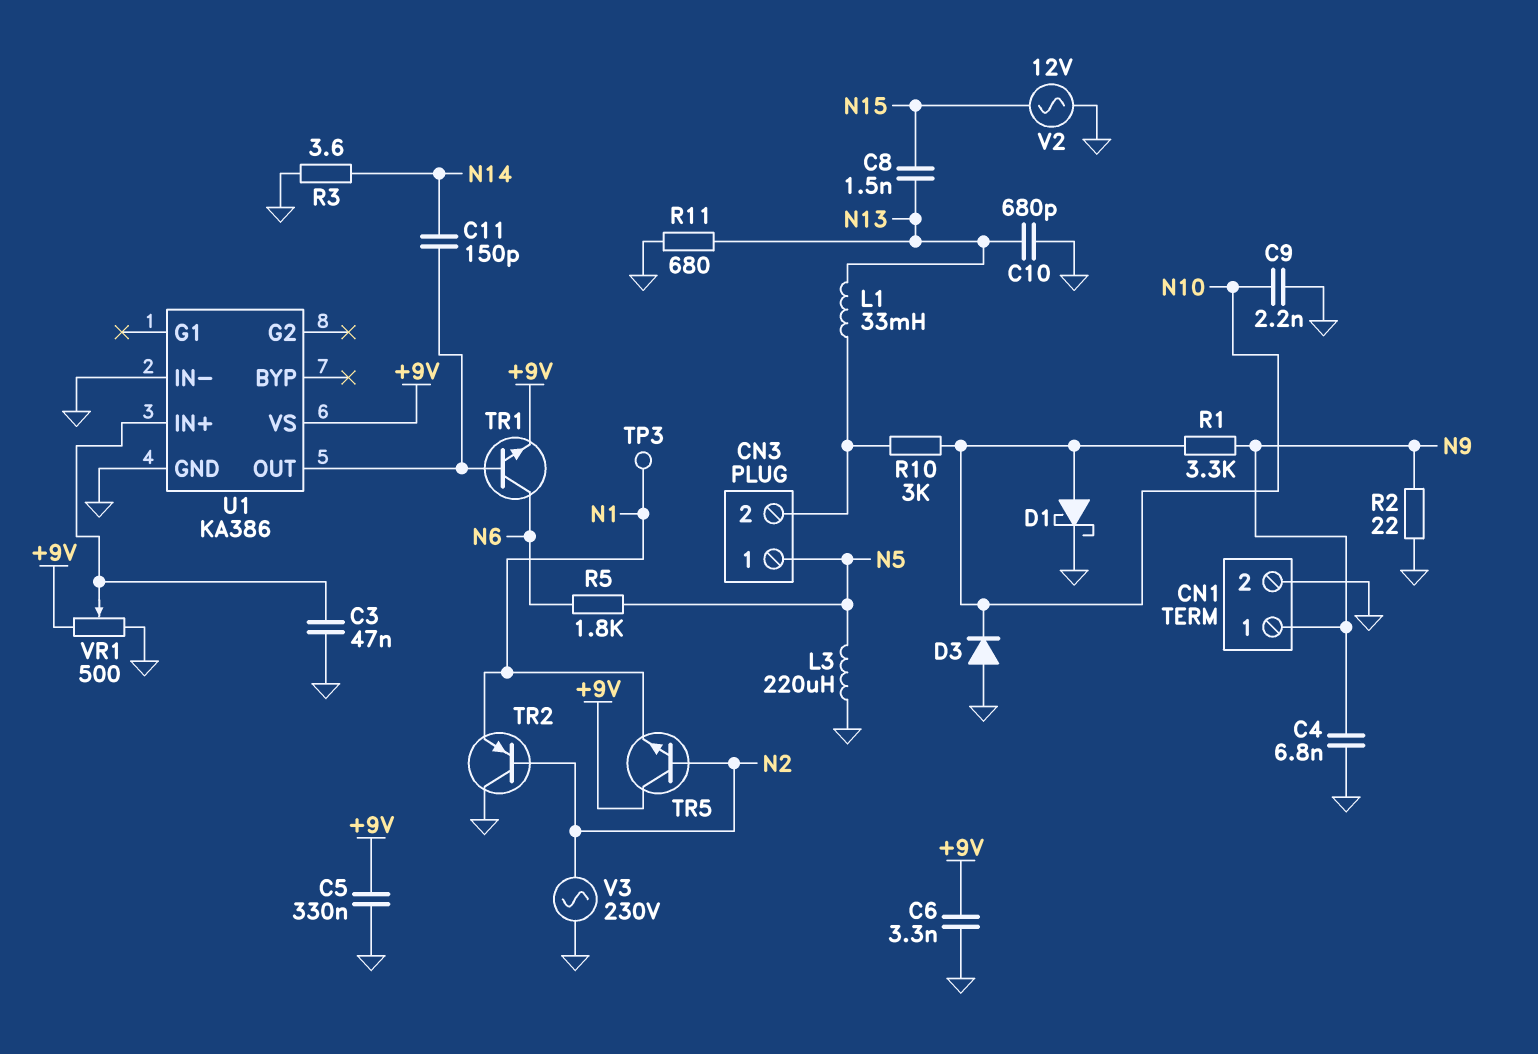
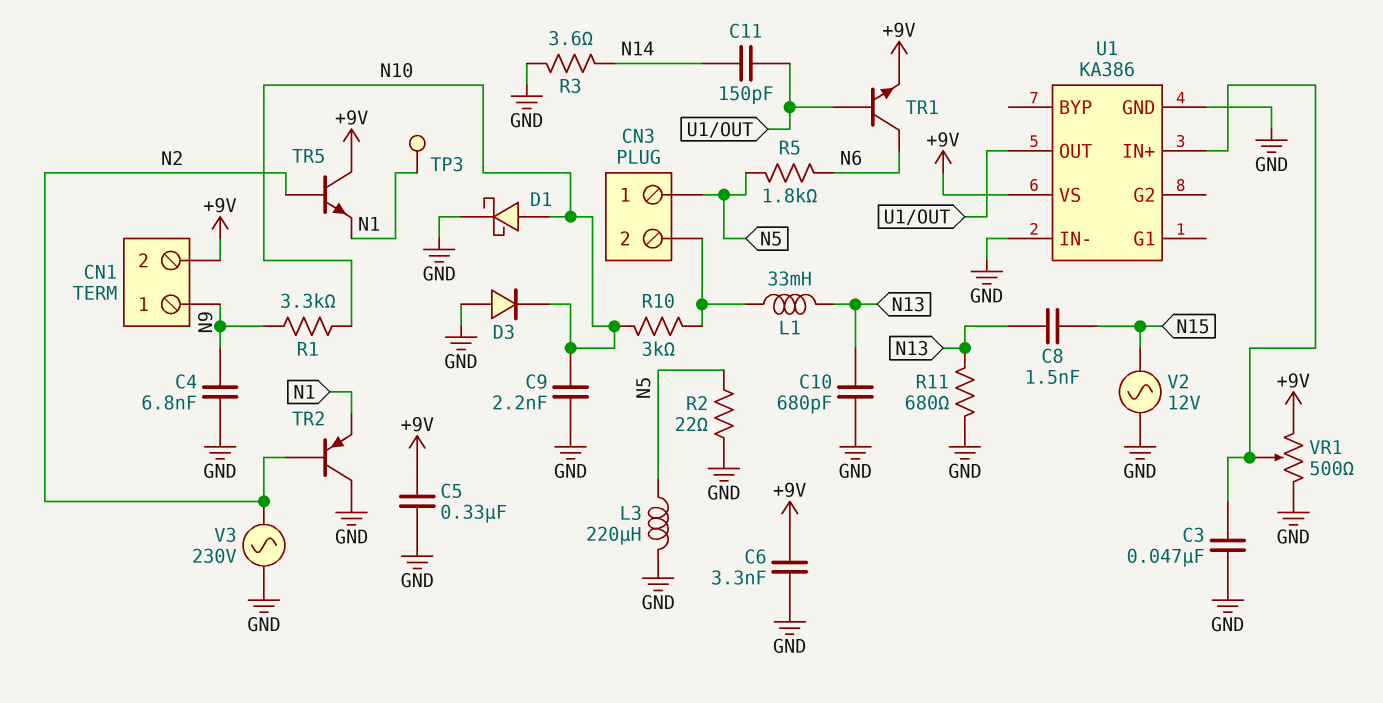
CN1 pin 2: GND -> +9V
R2: 22 (GND, N9) -> 22 (GND, N5)

